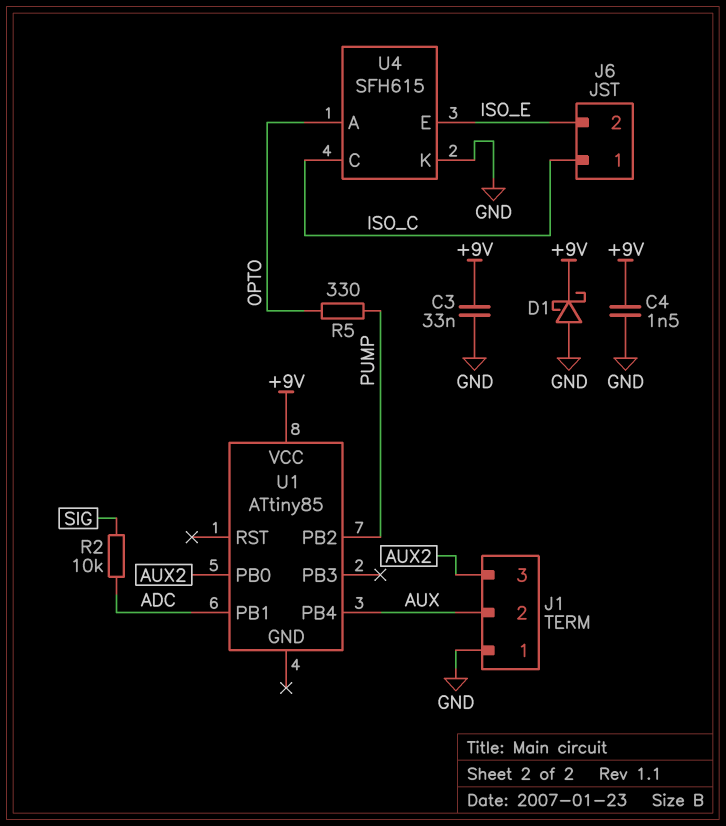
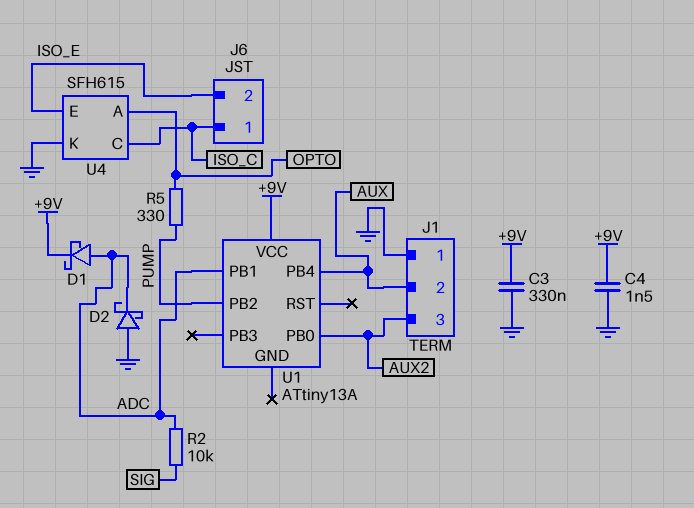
C3: 33nF (+9V, GND) -> 330nF (+9V, GND)
D1: schottky (A GND, K +9V) -> schottky (A ADC, K +9V)
D2: none -> schottky (A GND, K ADC)
U1: ATtiny85 -> ATtiny13A

